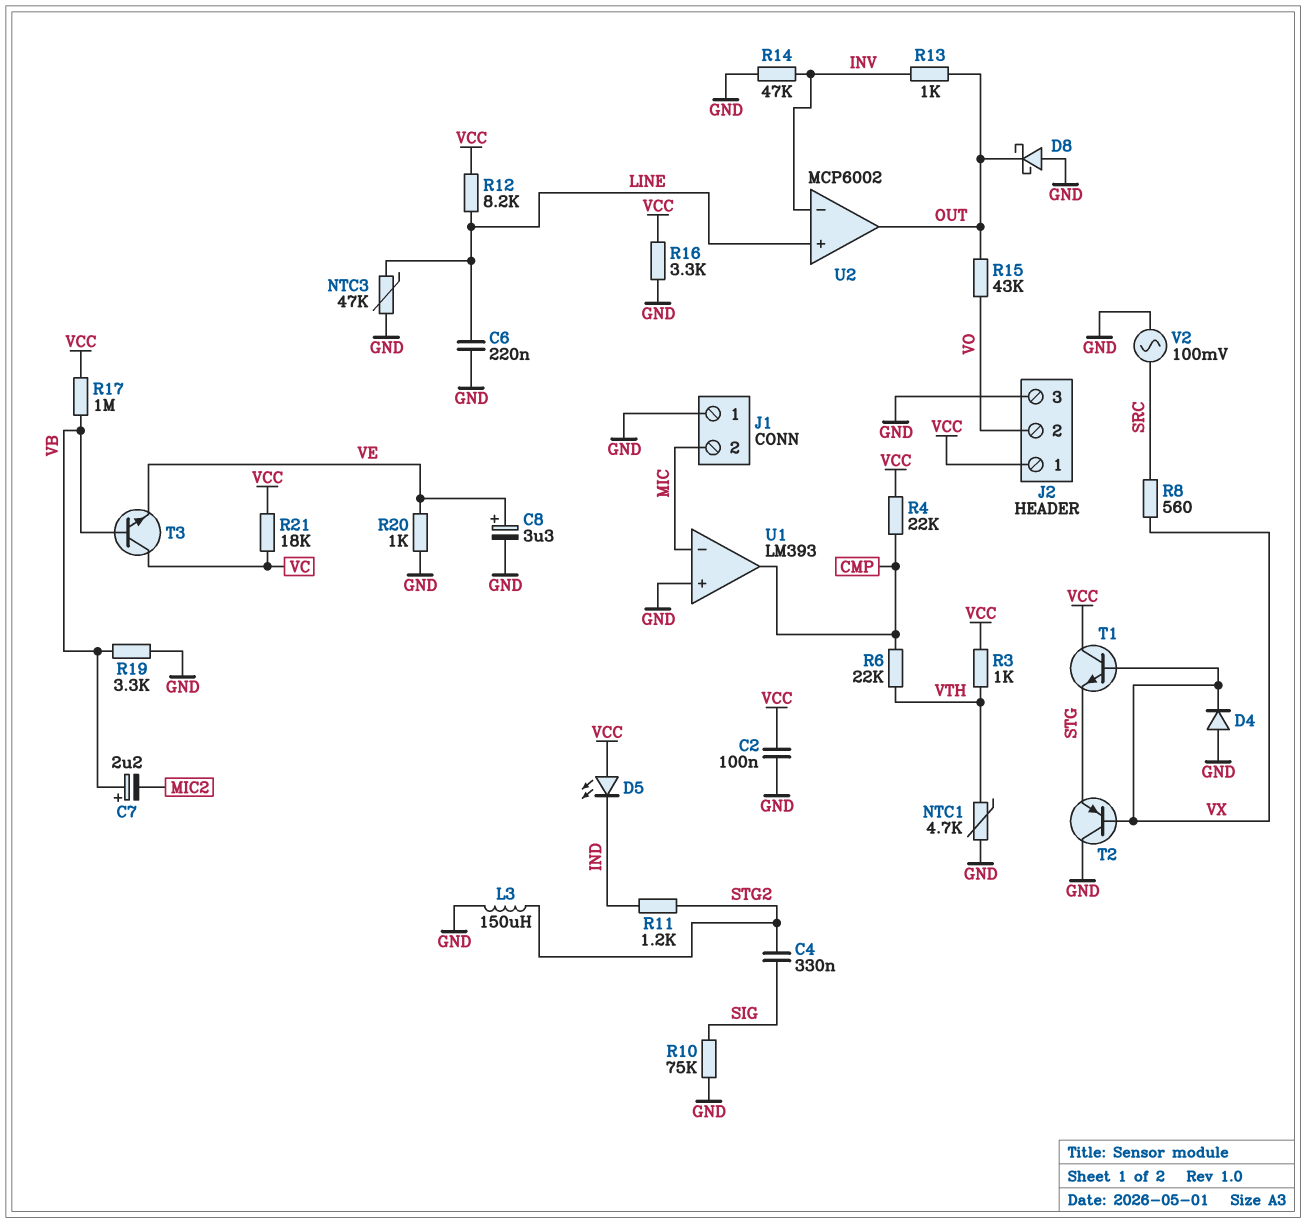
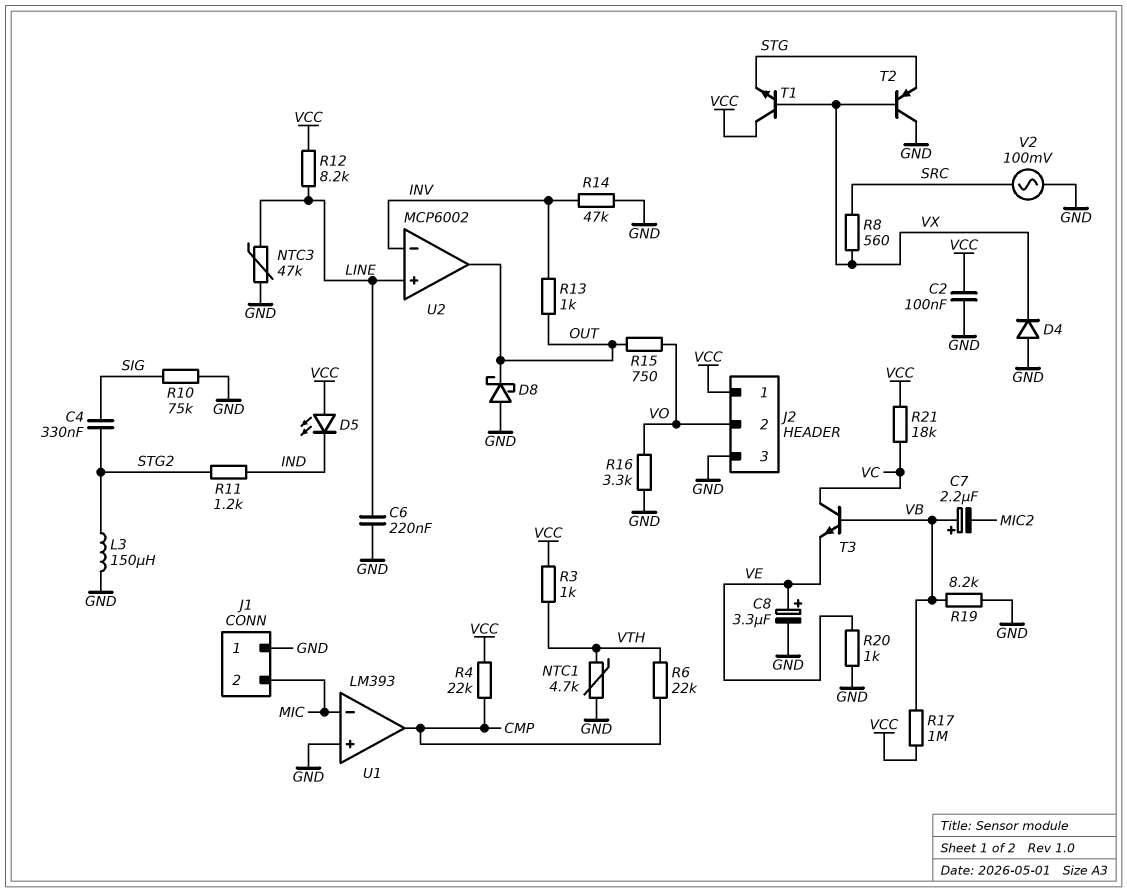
R15: 43k (OUT, VO) -> 750 (OUT, VO)
R16: 3.3k (GND, VCC) -> 3.3k (GND, VO)
R19: 3.3k (GND, VB) -> 8.2k (GND, VB)

